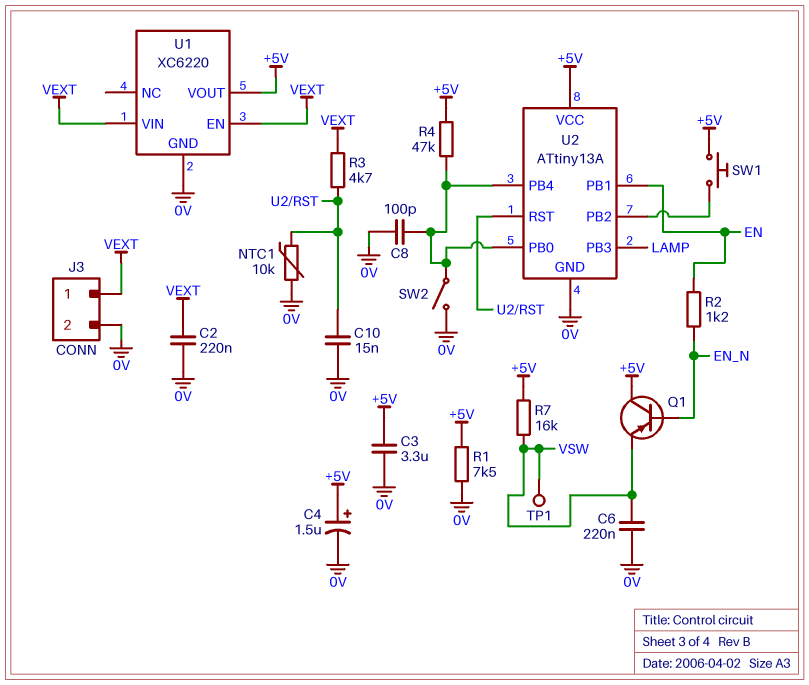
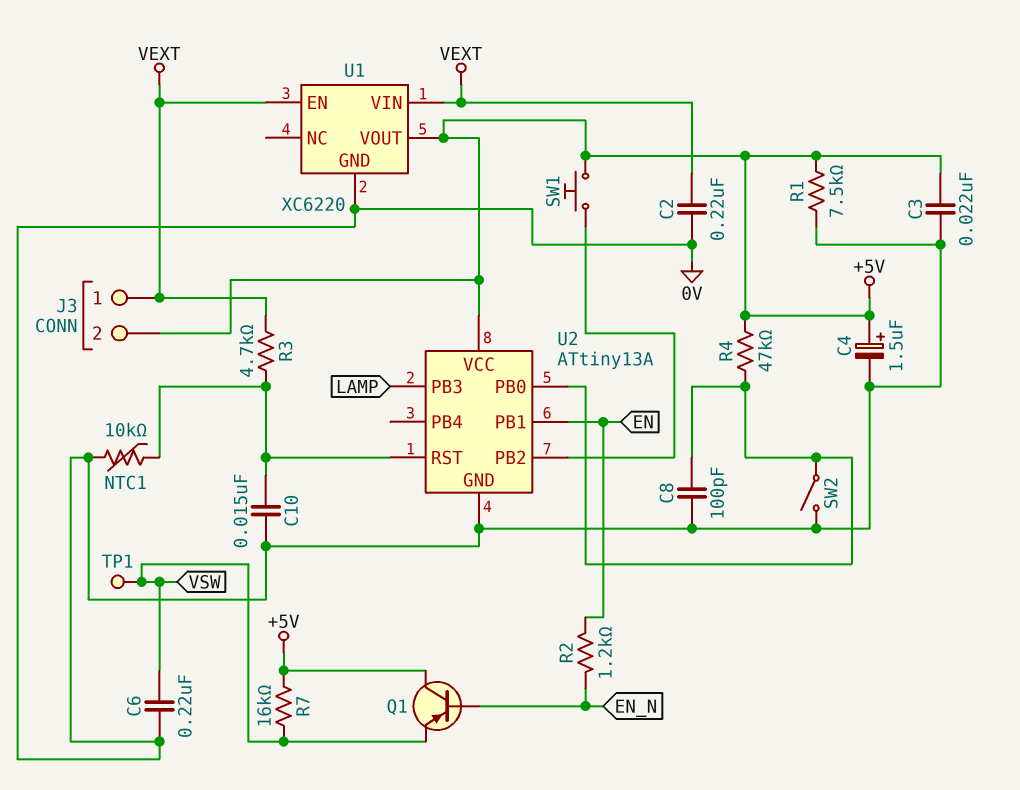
C3: 3.3uF (+5V, 0V) -> 22nF (+5V, 0V)
J3 pin 2: 0V -> +5V
U2 pin PB4: U2/PB0 -> none

